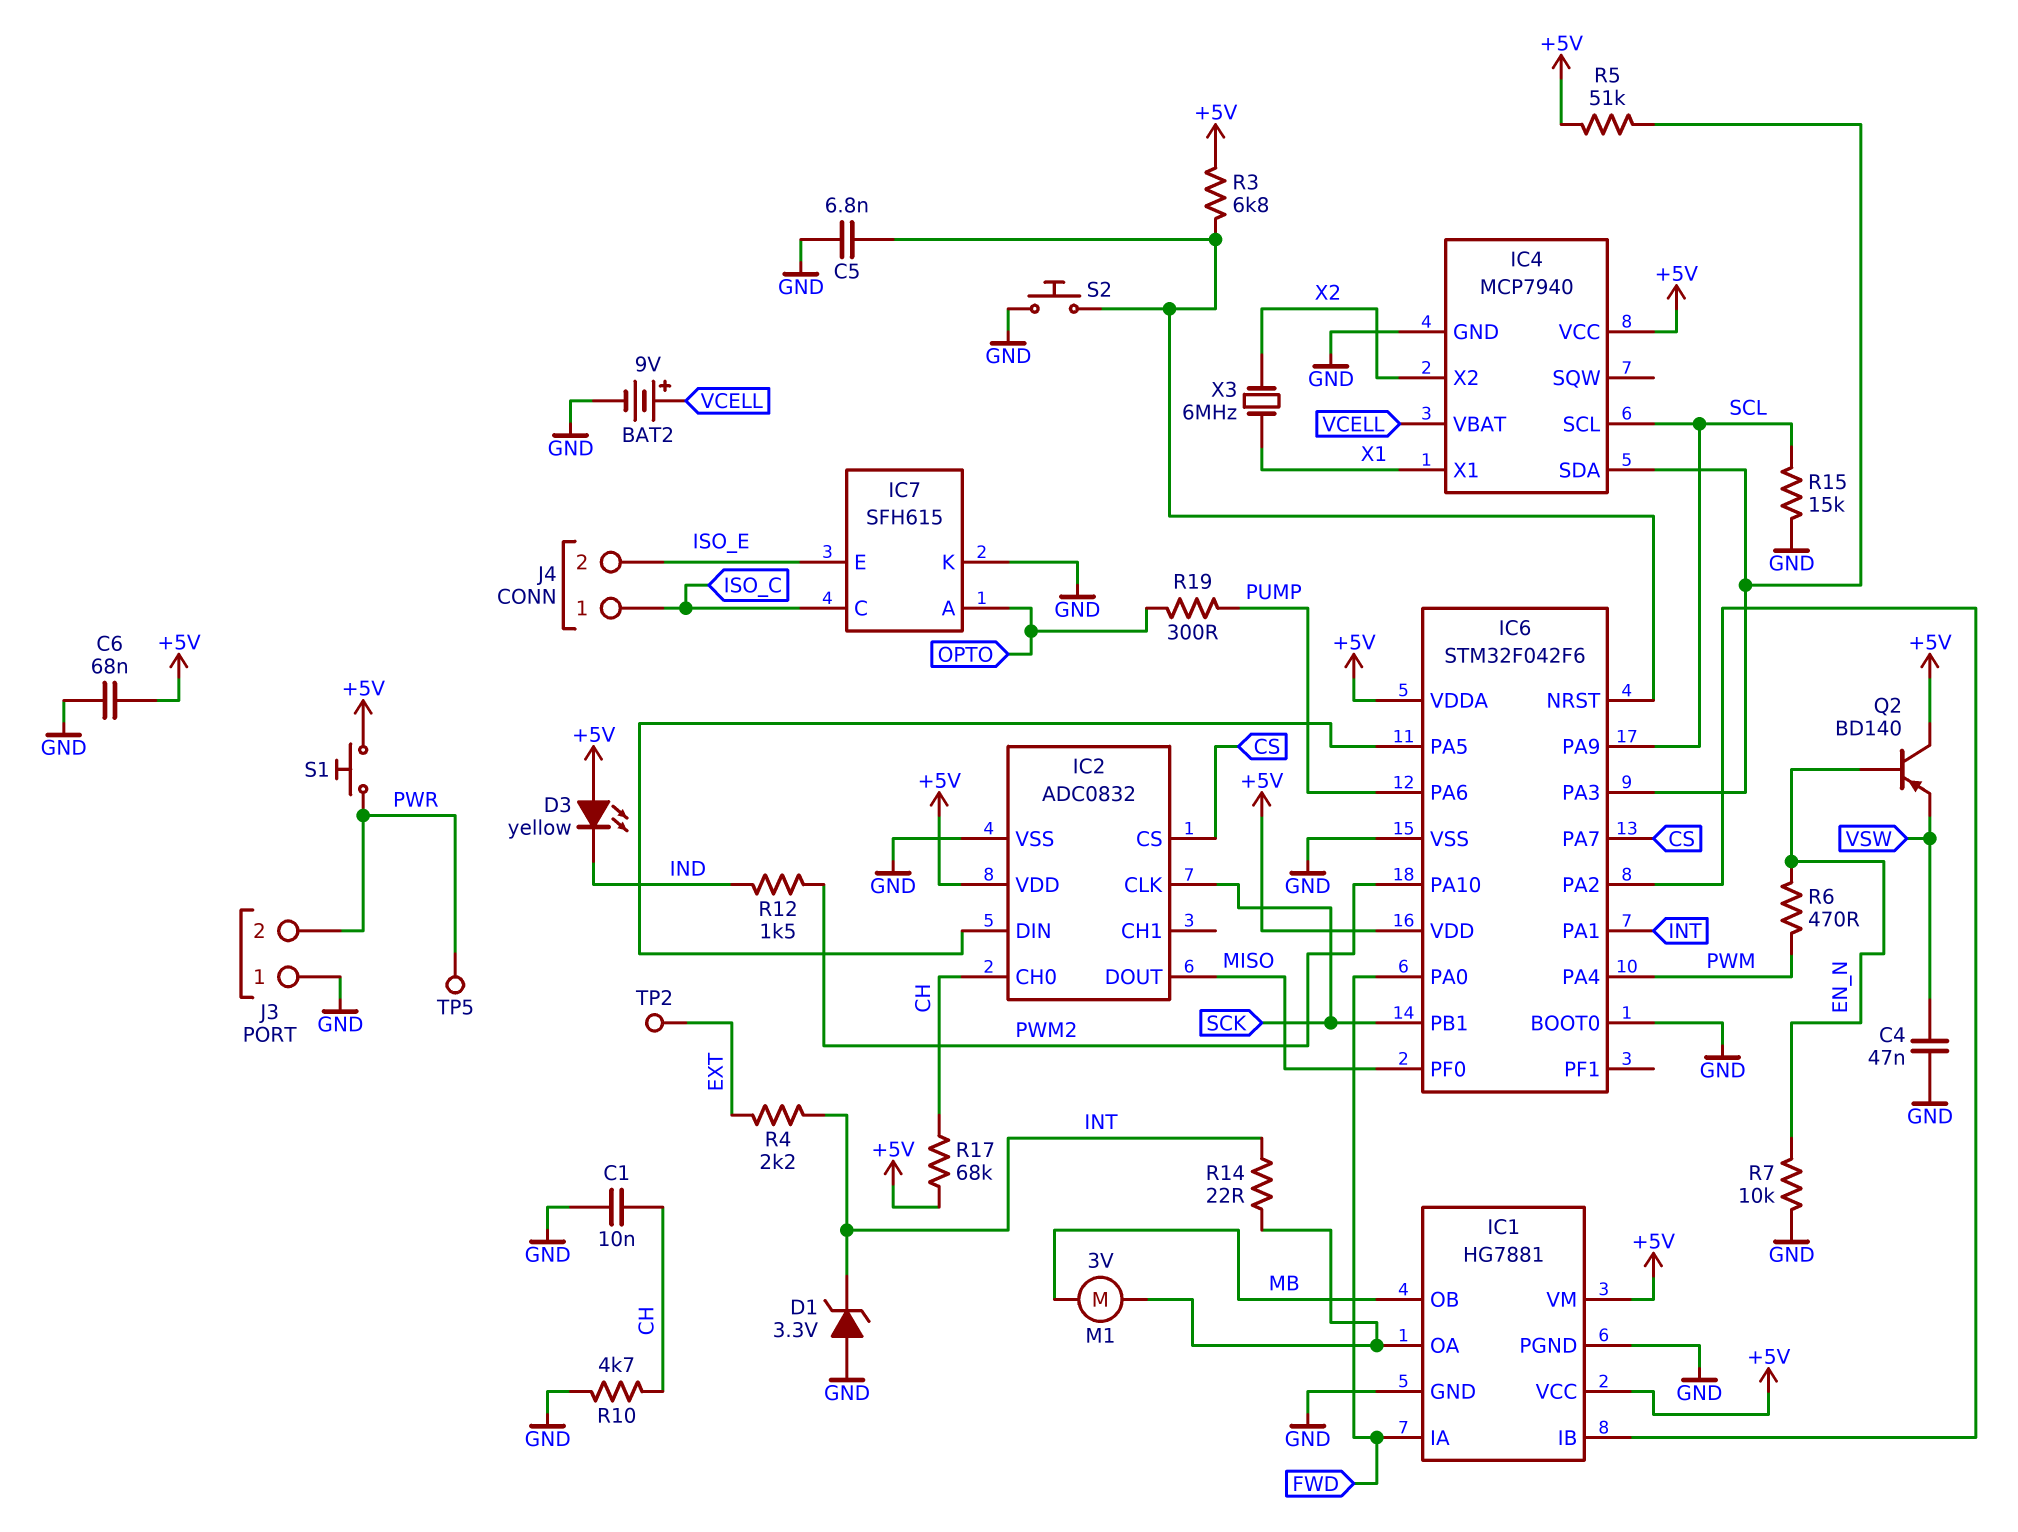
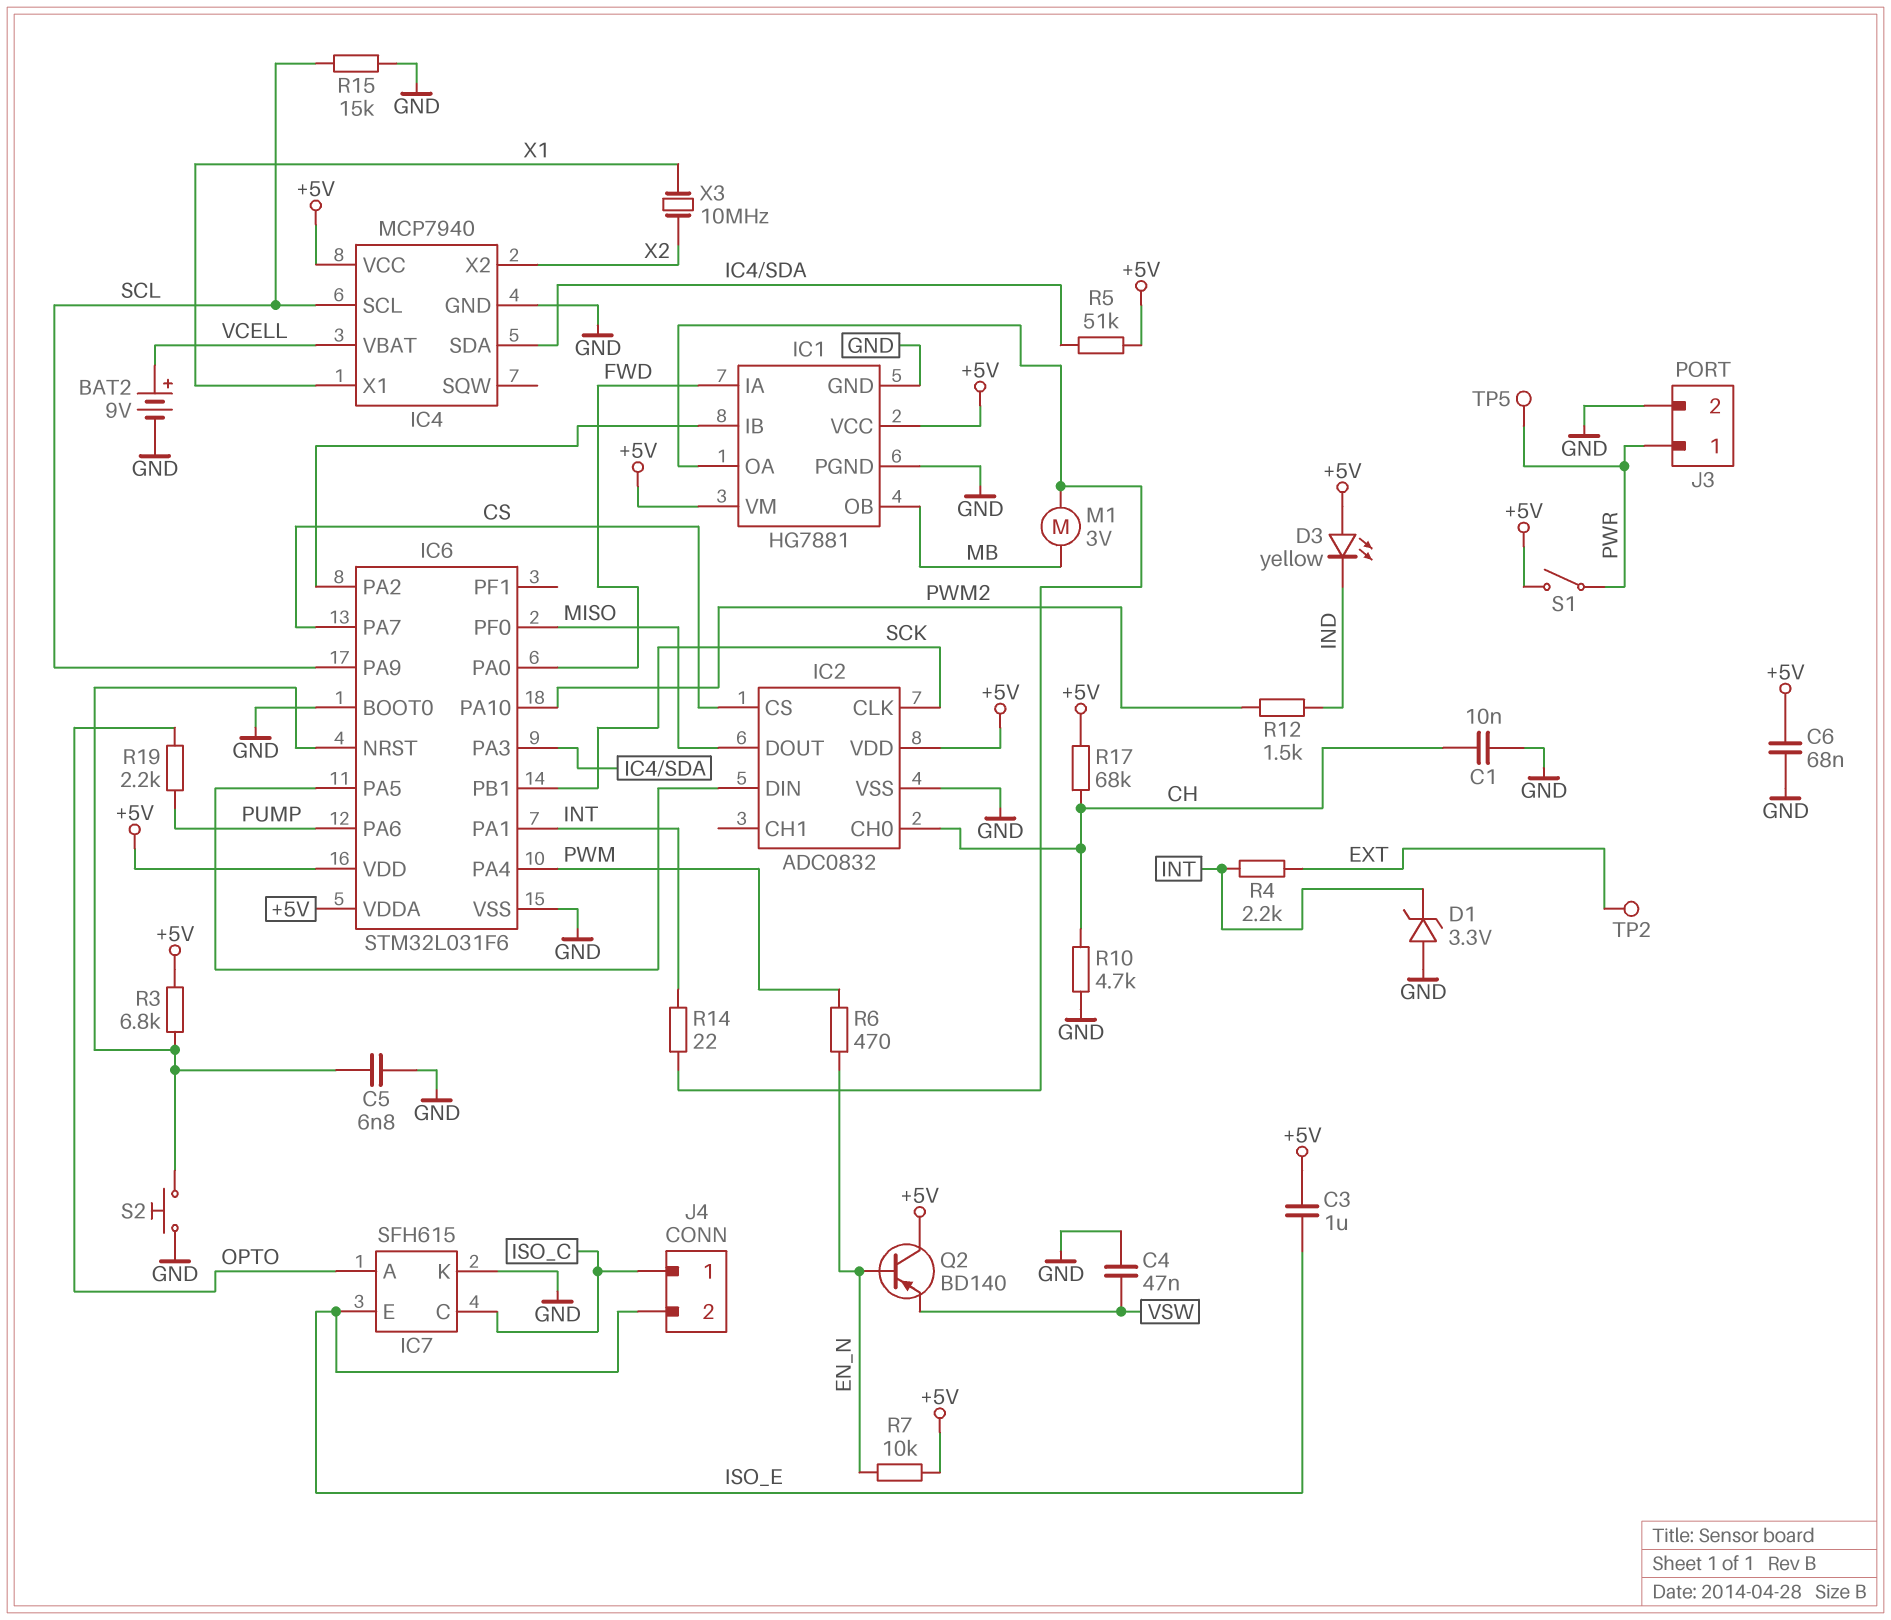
C3: none -> 1uF (+5V, ISO_E)
IC6: STM32F042F6 -> STM32L031F6
J3 pin 1: GND -> PWR
J3 pin 2: PWR -> GND
R7: 10k (EN_N, GND) -> 10k (+5V, EN_N)
R19: 300 (OPTO, PUMP) -> 2.2k (OPTO, PUMP)
S1: button (+5V, PWR) -> switch (+5V, PWR)
X3: 6MHz (X1, X2) -> 10MHz (X1, X2)

